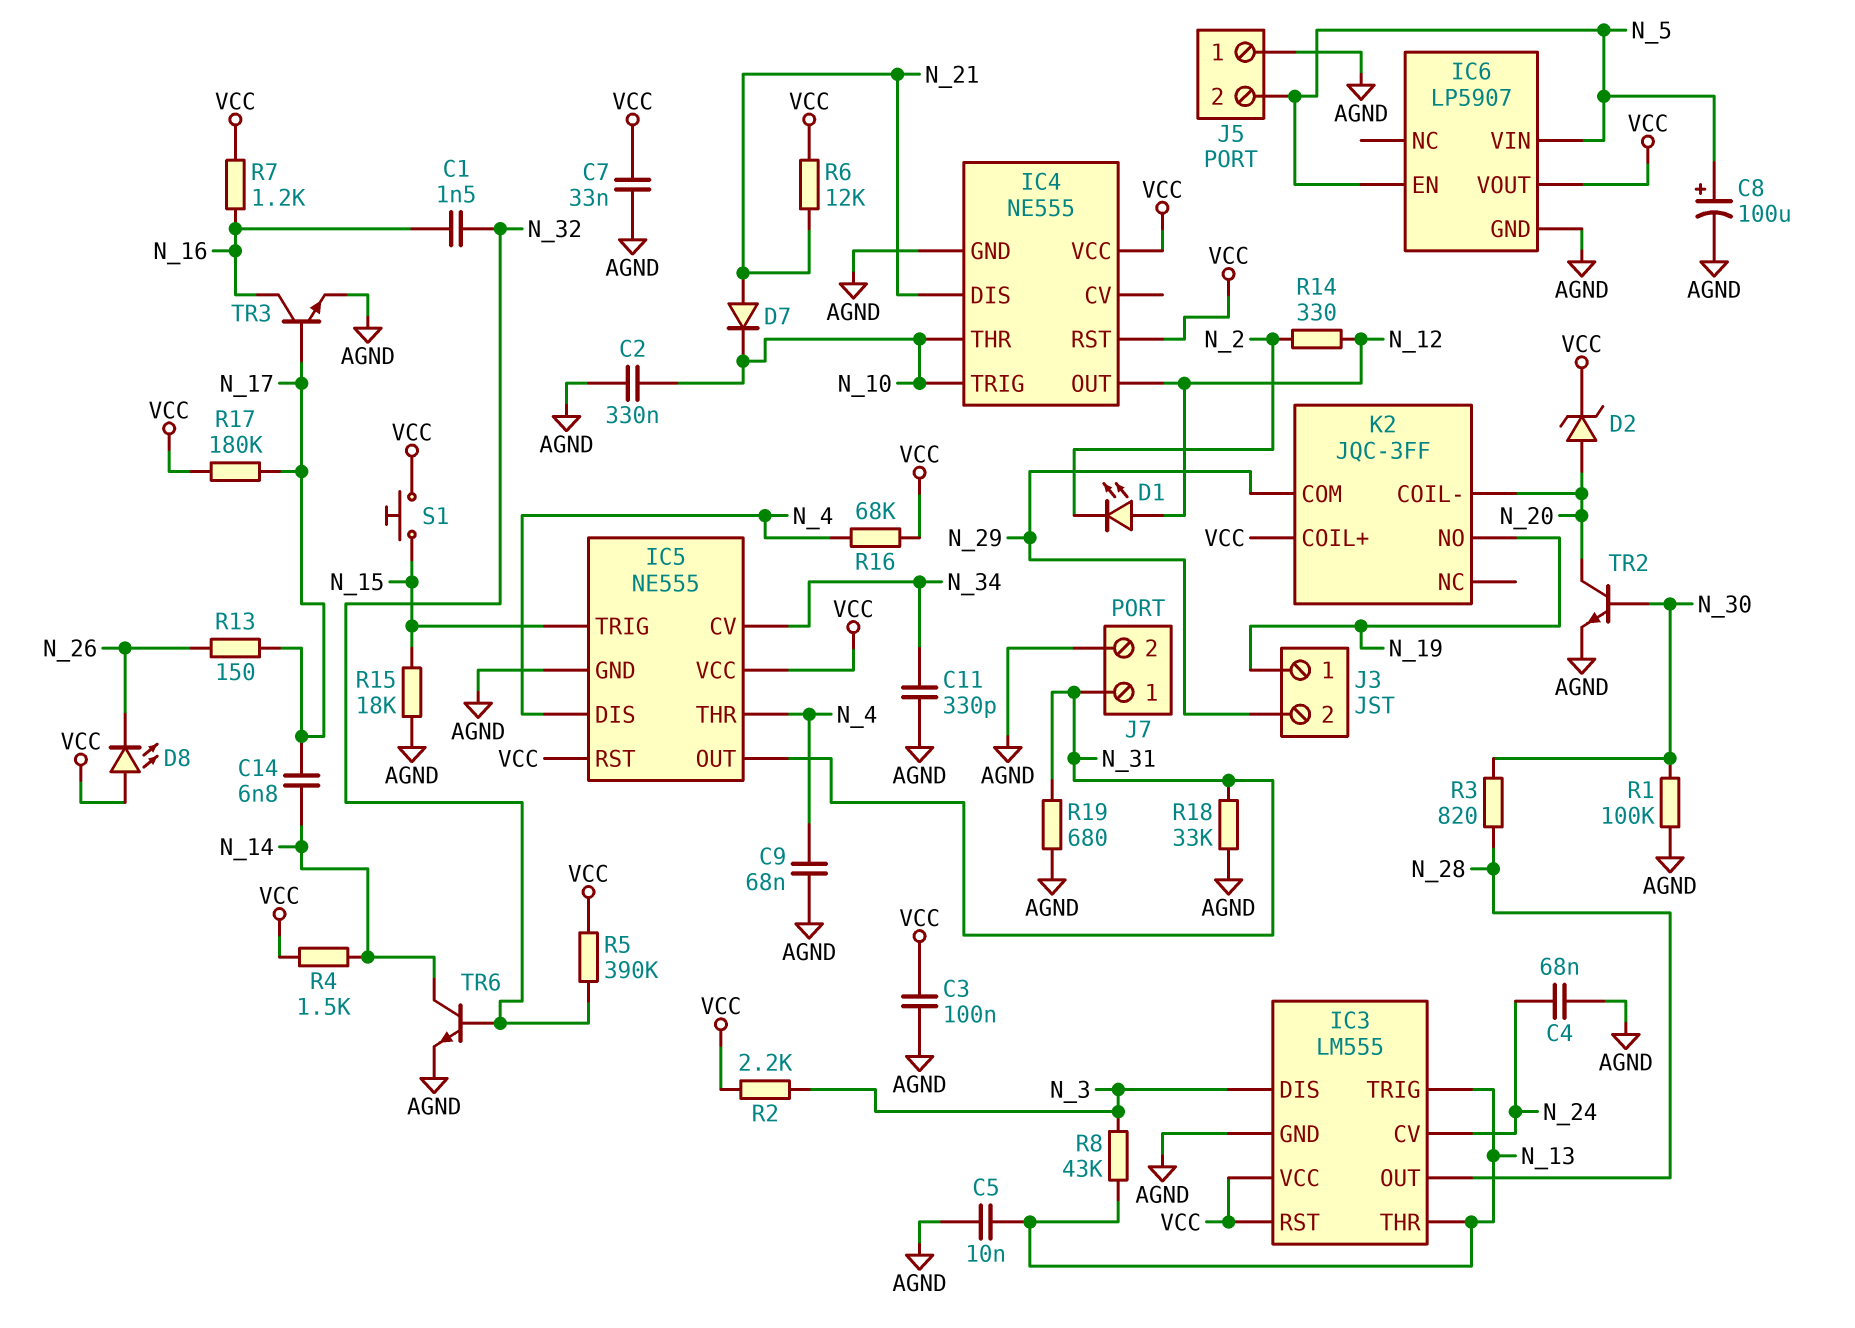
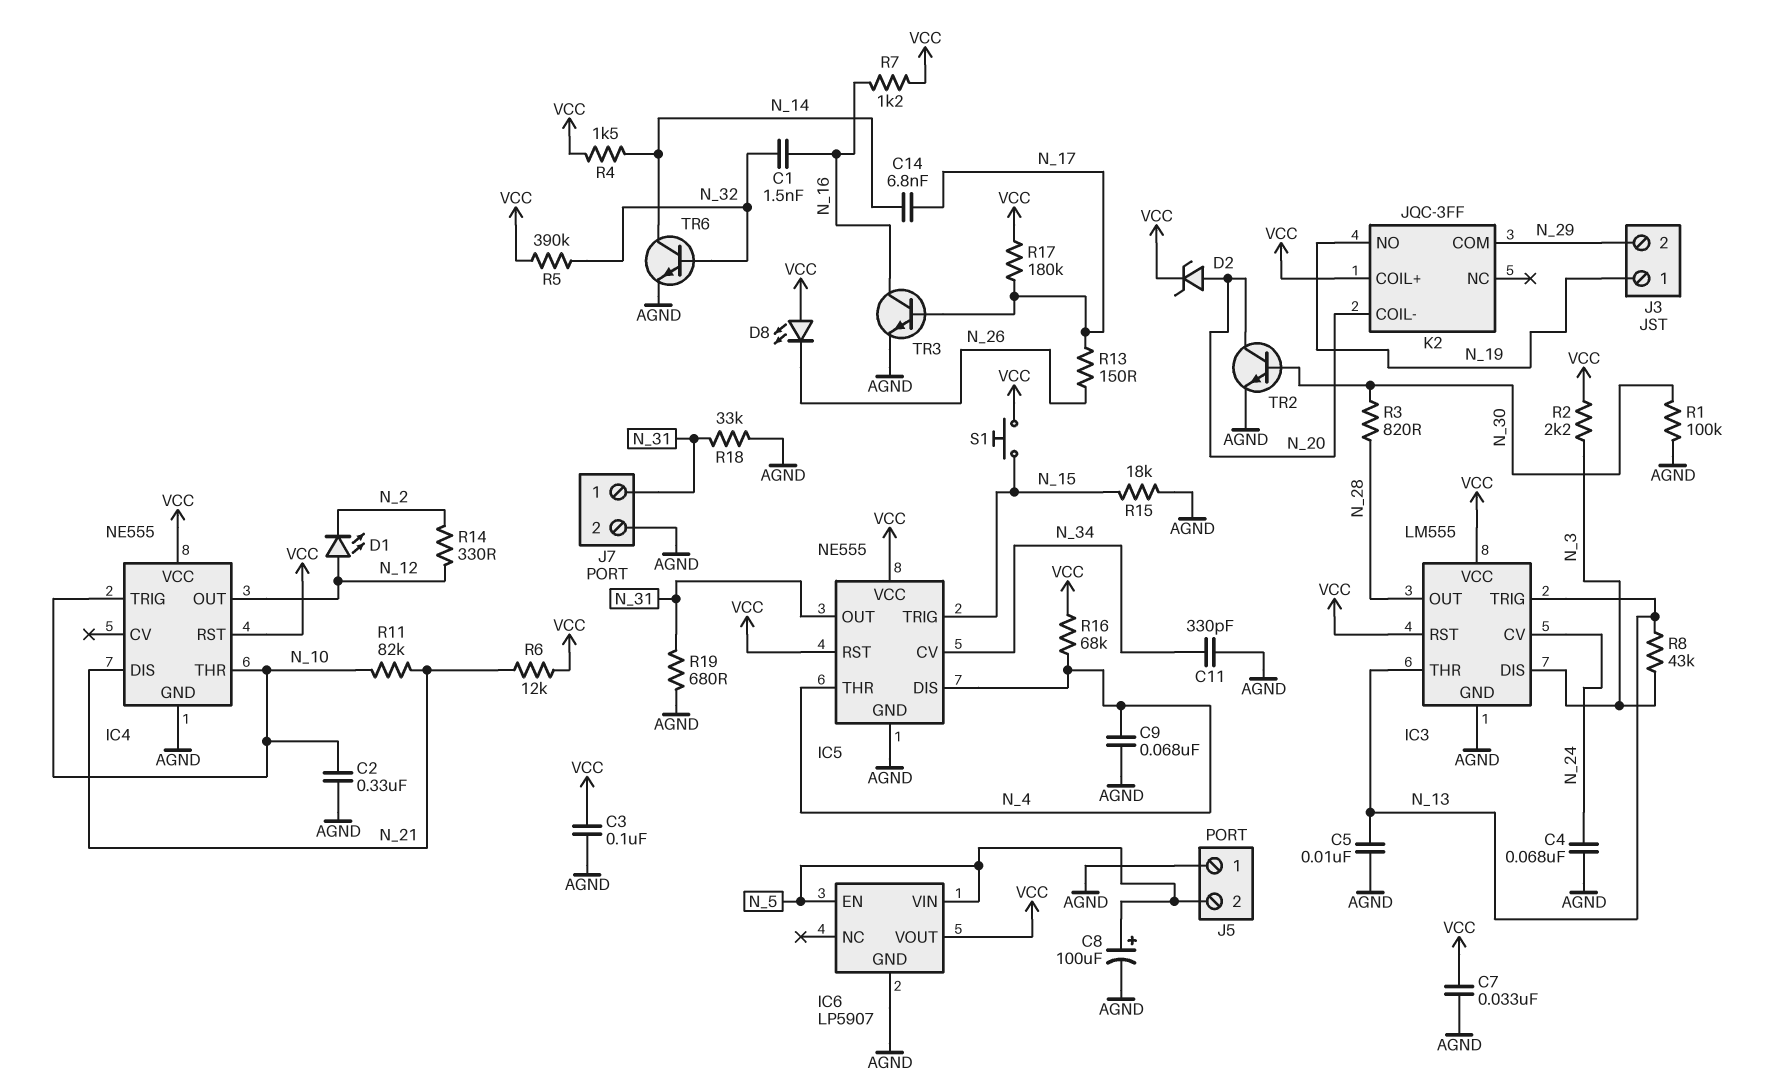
D7: diode (A N_21, K N_10) -> none
R11: none -> 82k (N_10, N_21)

